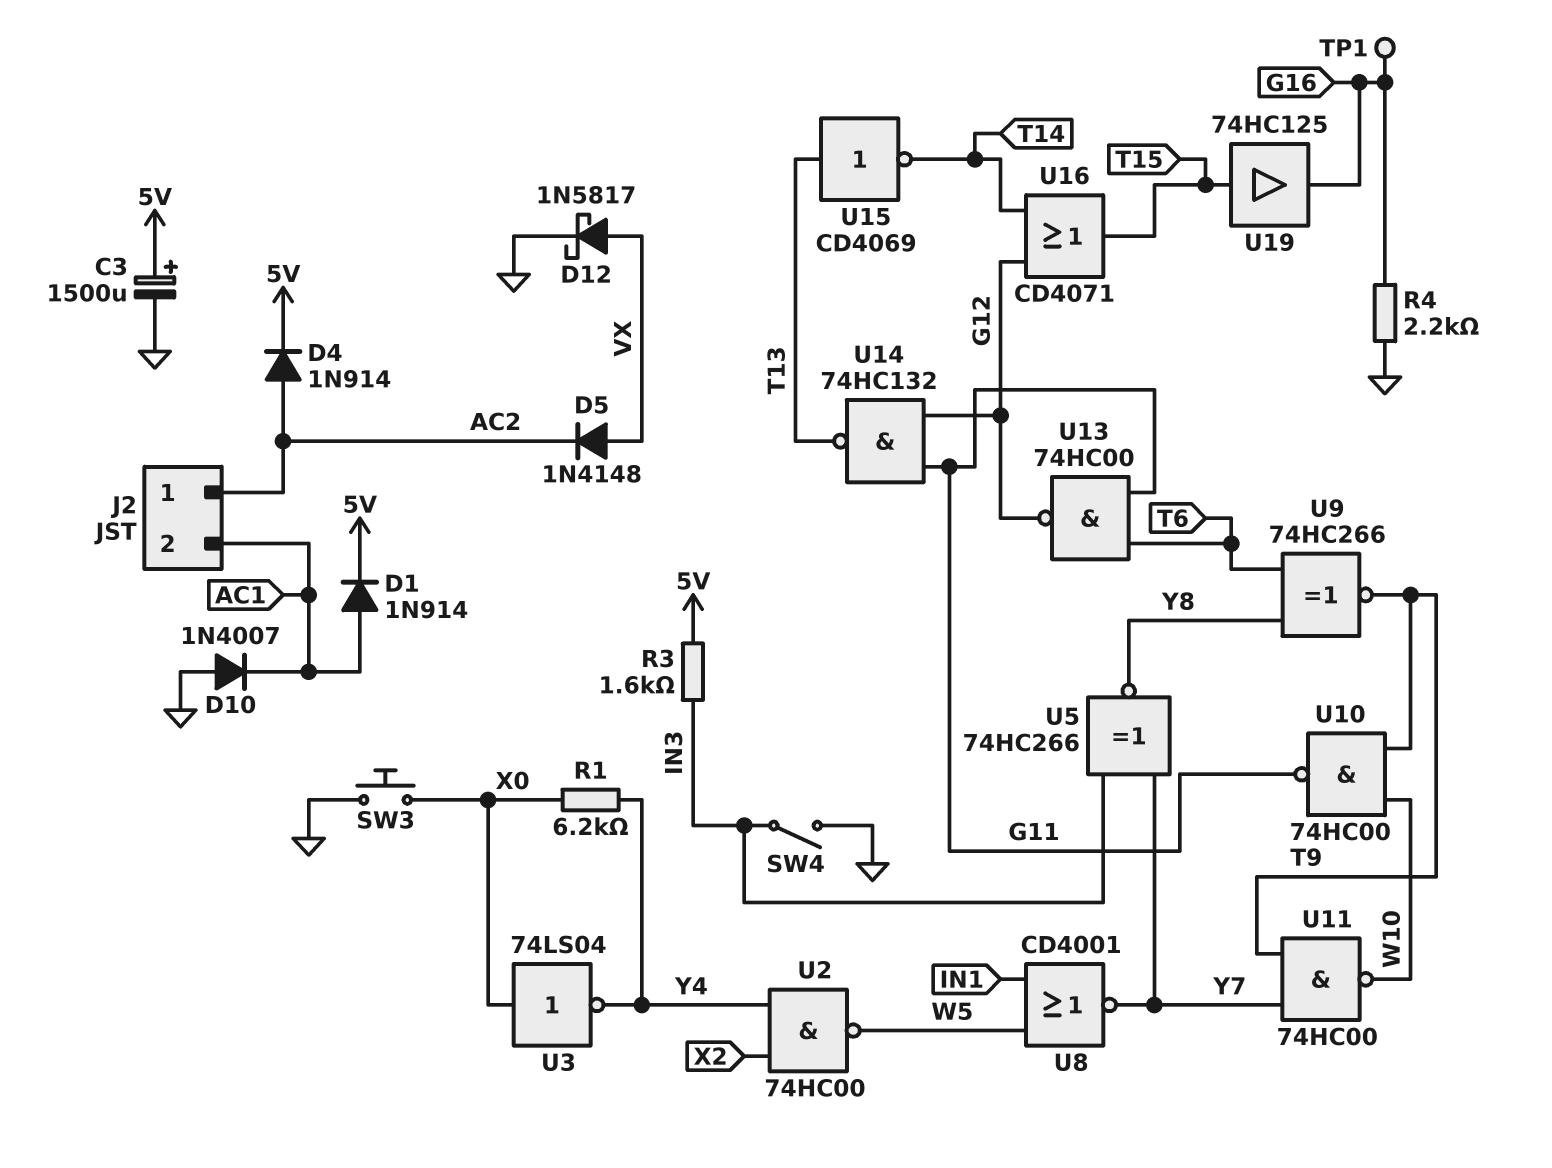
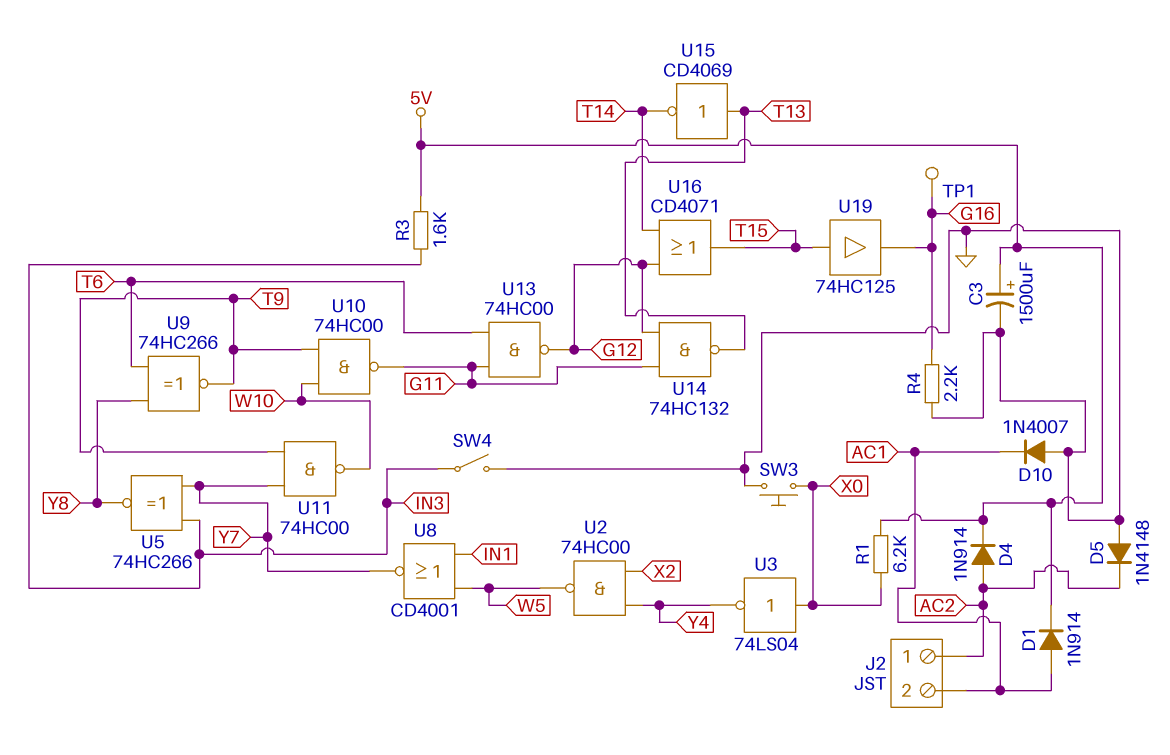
D5: diode 1N4148 (A VX, K AC2) -> diode 1N4148 (A GND, K AC2)
D12: schottky 1N5817 (A VX, K GND) -> none
R1: 6.2k (X0, Y4) -> 6.2k (5V, X0)

